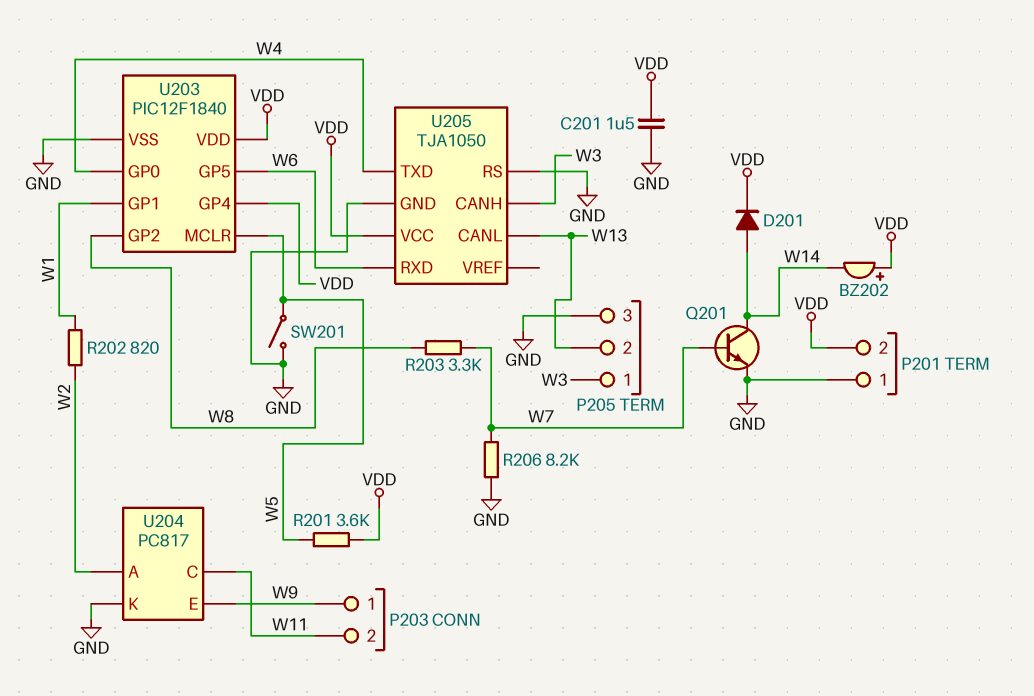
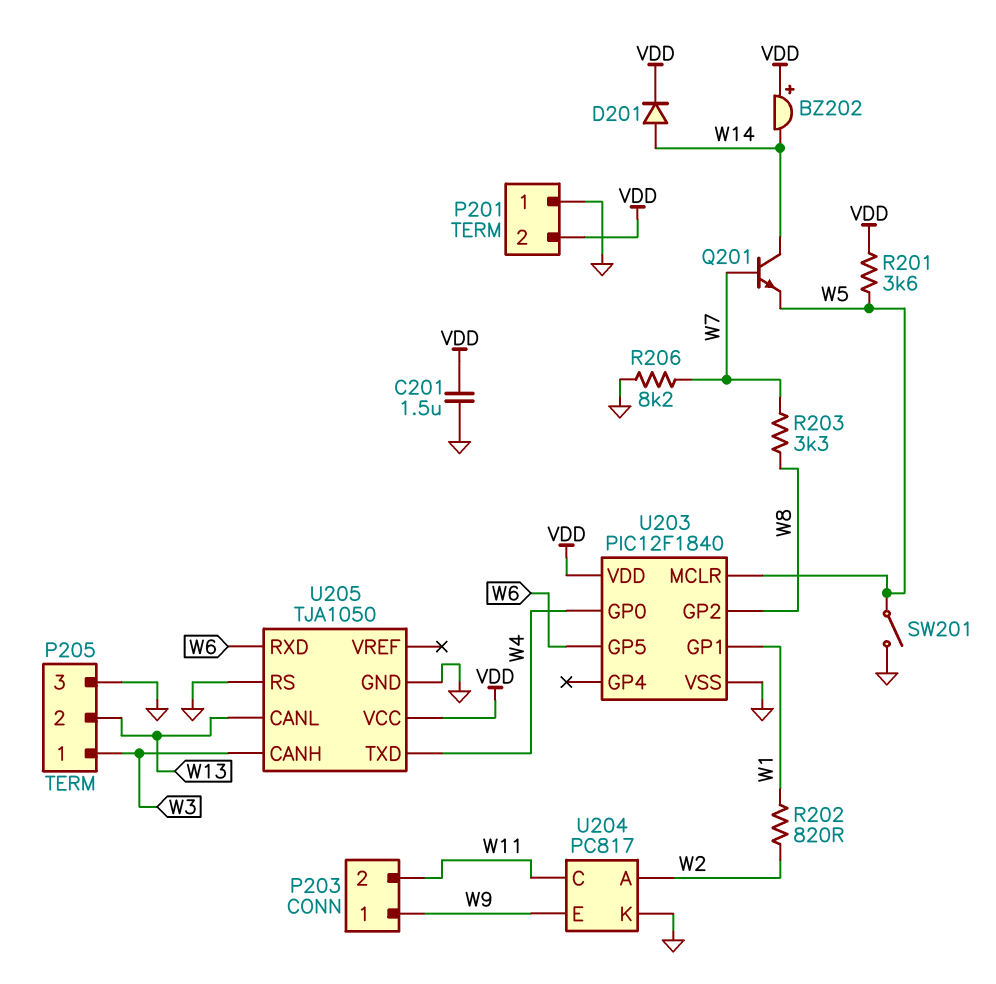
Q201: NPN (B W7, C W14, E GND) -> NPN (B W7, C W14, E W5)
U203 pin GP4: VDD -> none

